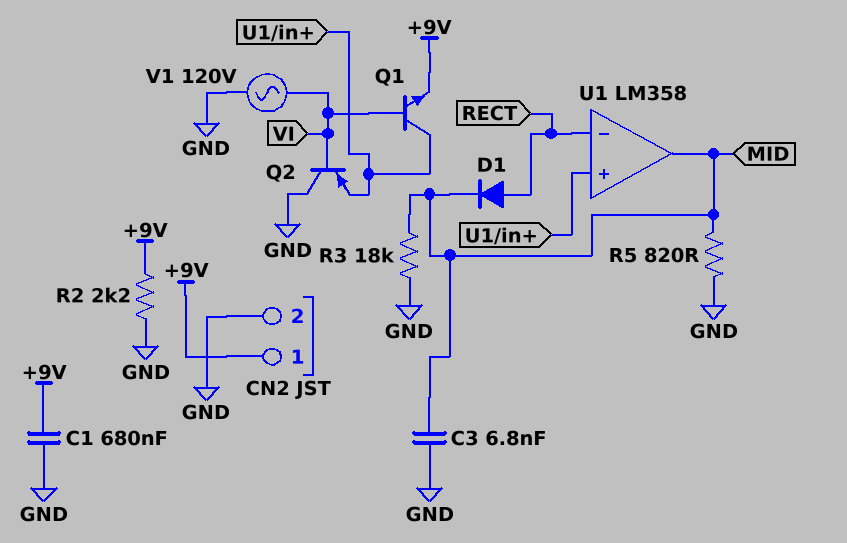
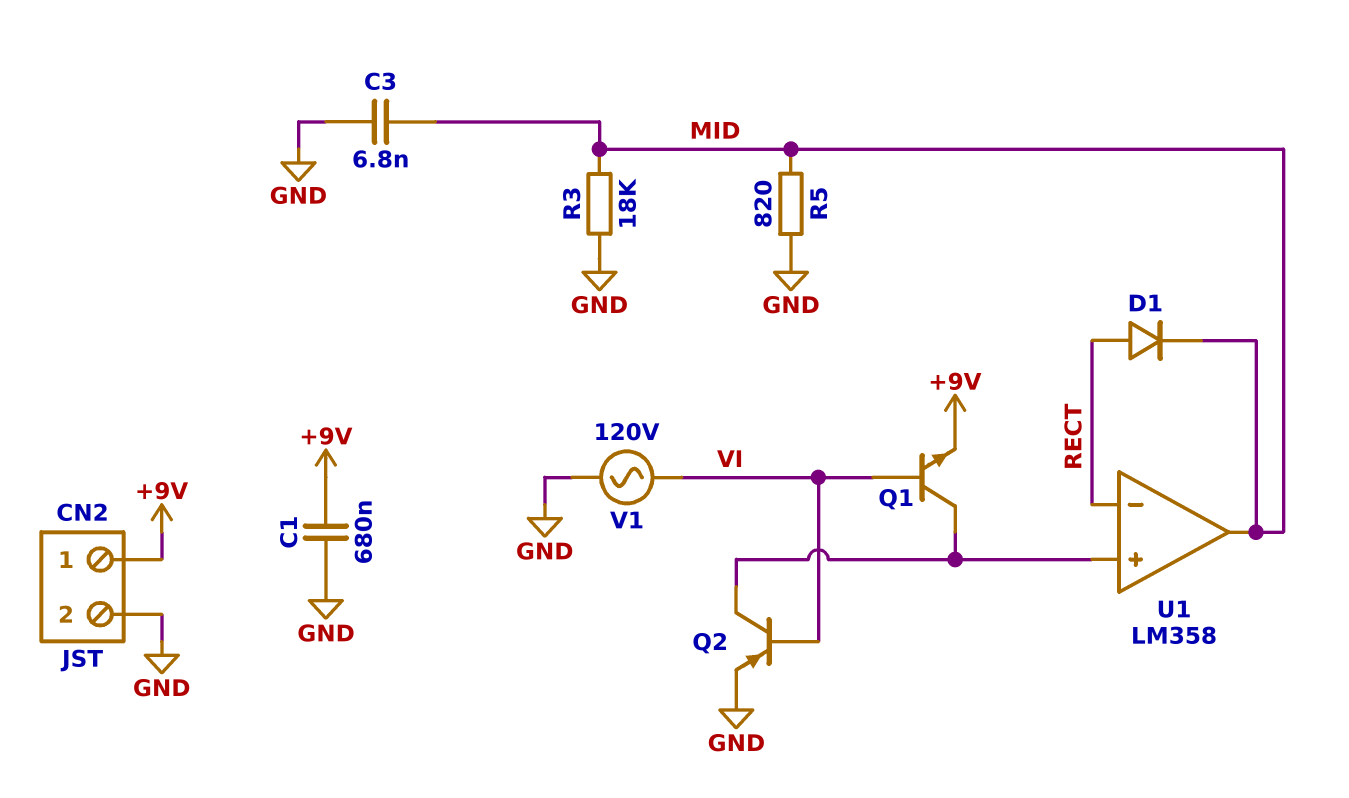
Q2: PNP (B VI, C GND, E U1/in+) -> PNP (B VI, C U1/in+, E GND)
R2: 2.2k (+9V, GND) -> none

